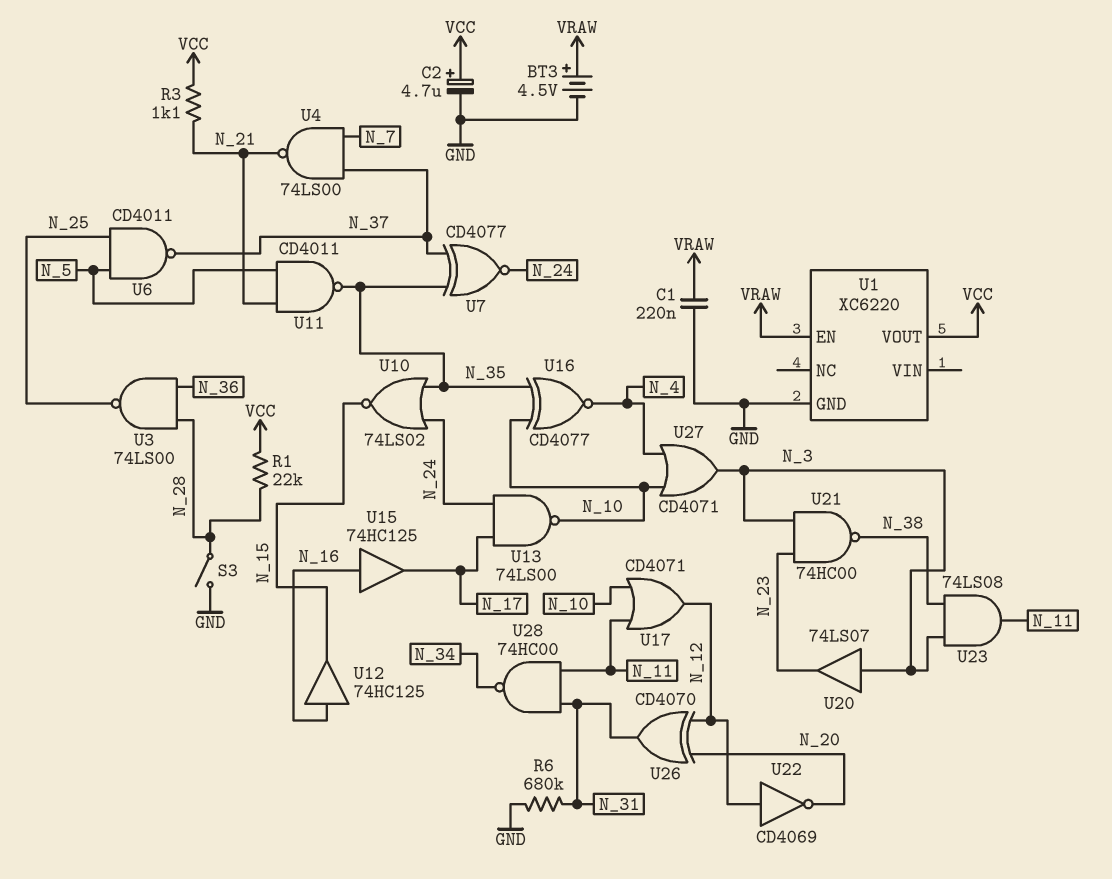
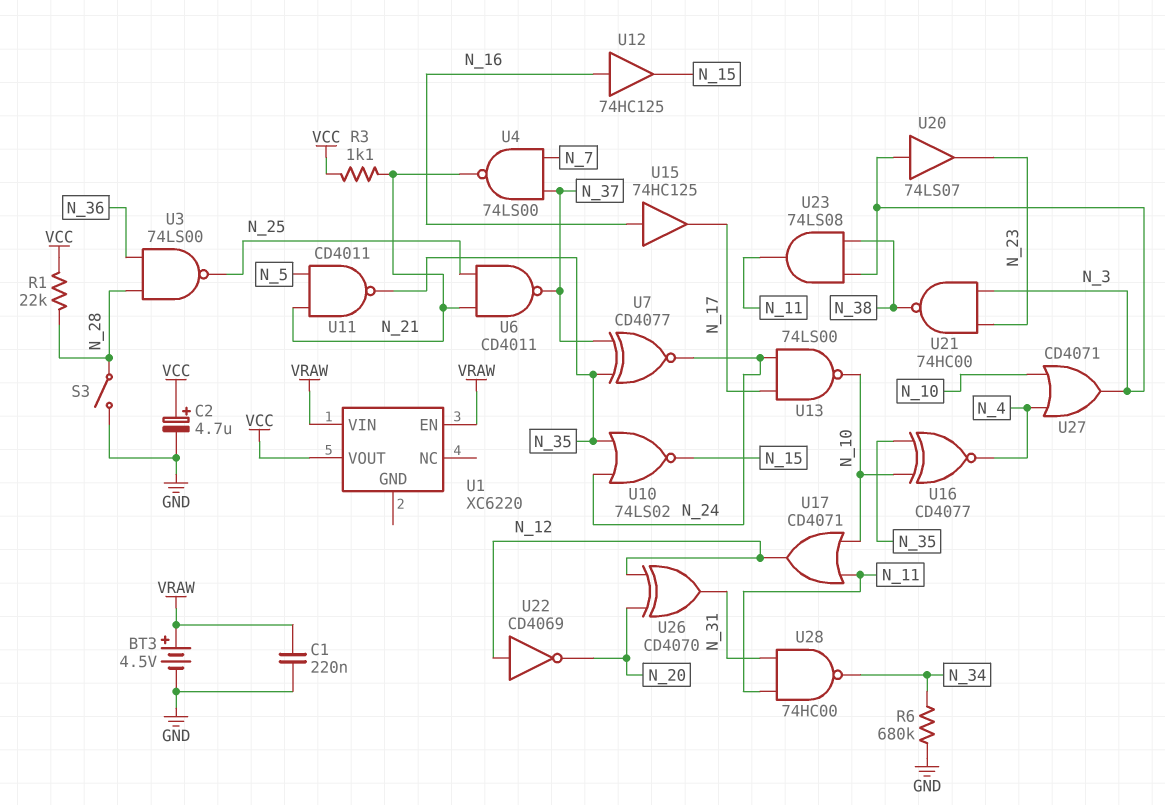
R6: 680k (GND, N_31) -> 680k (GND, N_34)
U1 pin GND: GND -> none
U1 pin VIN: none -> VRAW
U6: NAND CD4011 (in N_5, in N_25, out N_37) -> NAND CD4011 (in N_21, in N_25, out N_37)

